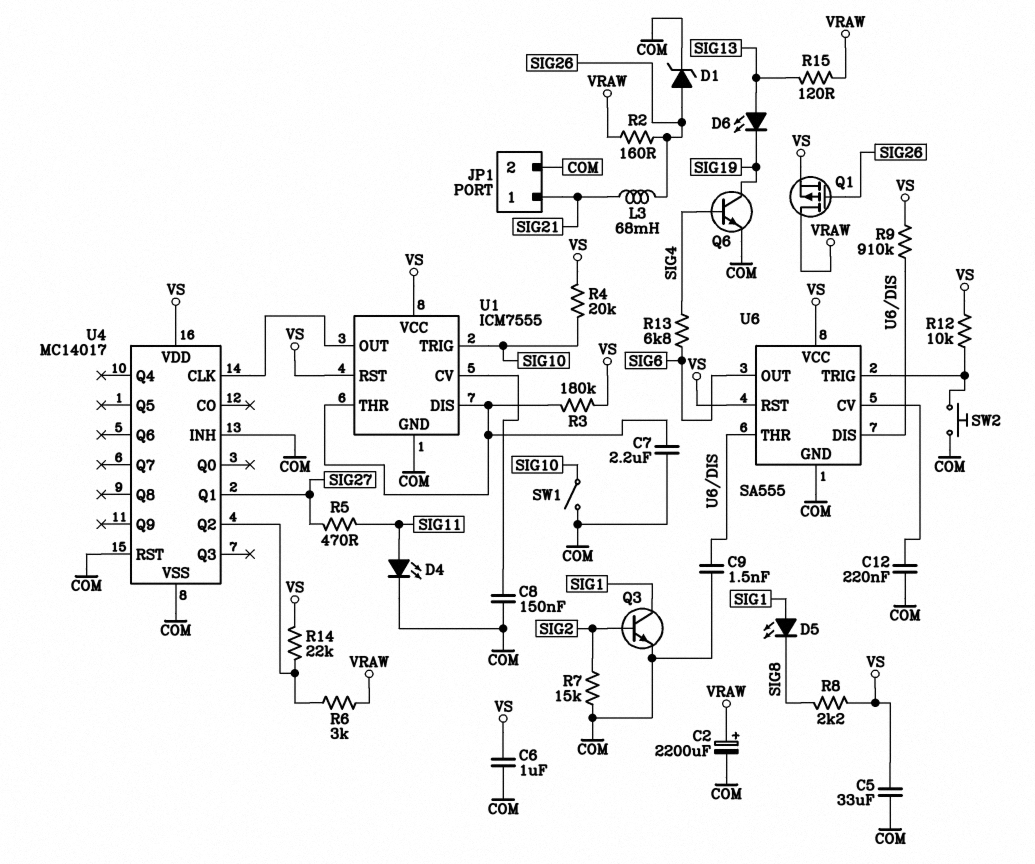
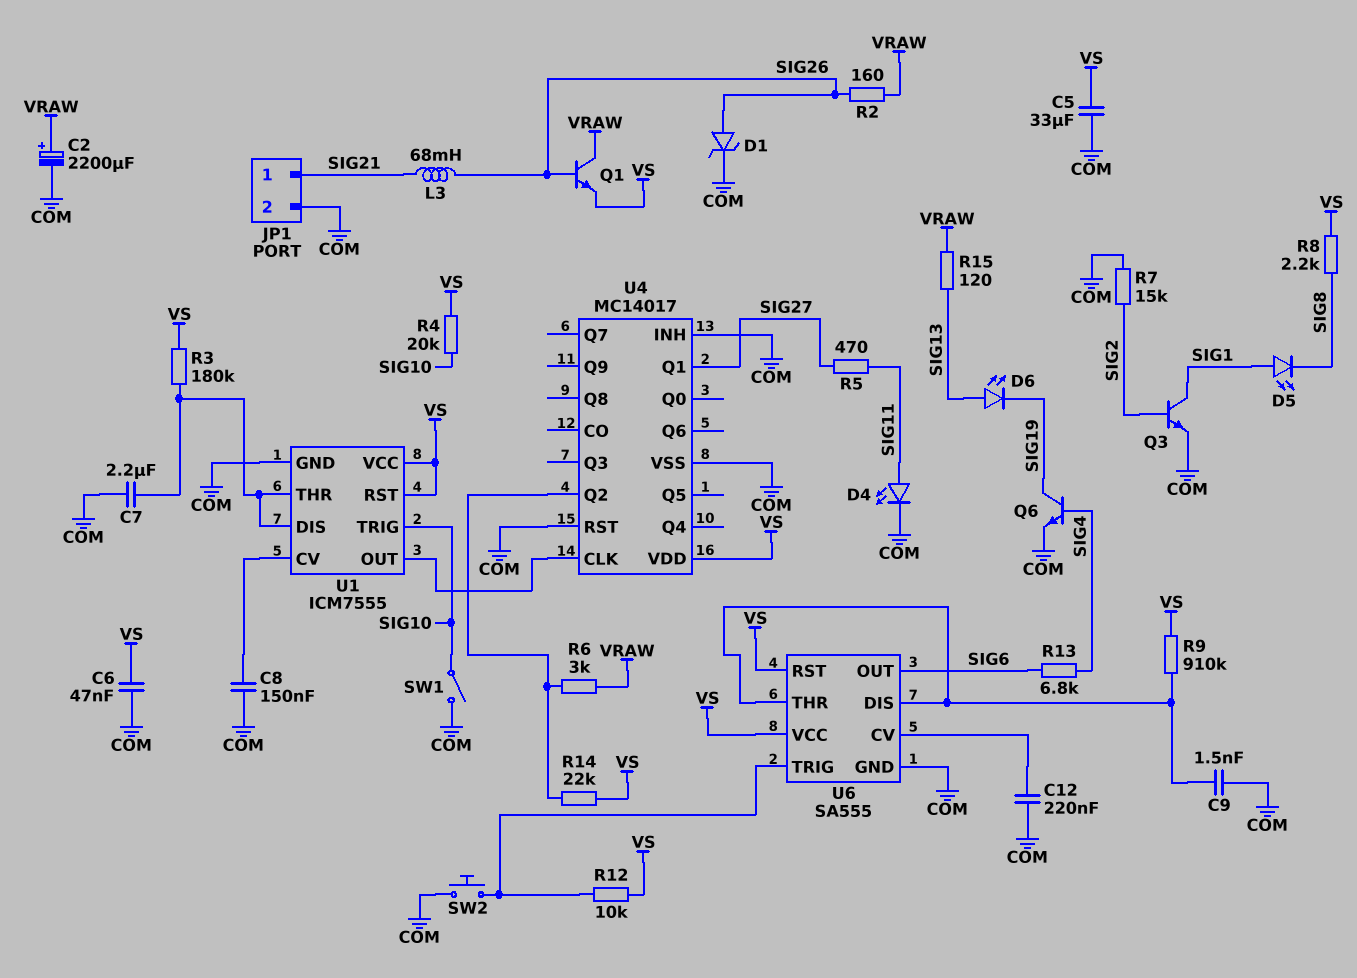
C6: 1uF (COM, VS) -> 47nF (COM, VS)
Q1: PMOS (G SIG26, D VRAW, S VS) -> NPN (B SIG26, C VRAW, E VS)

